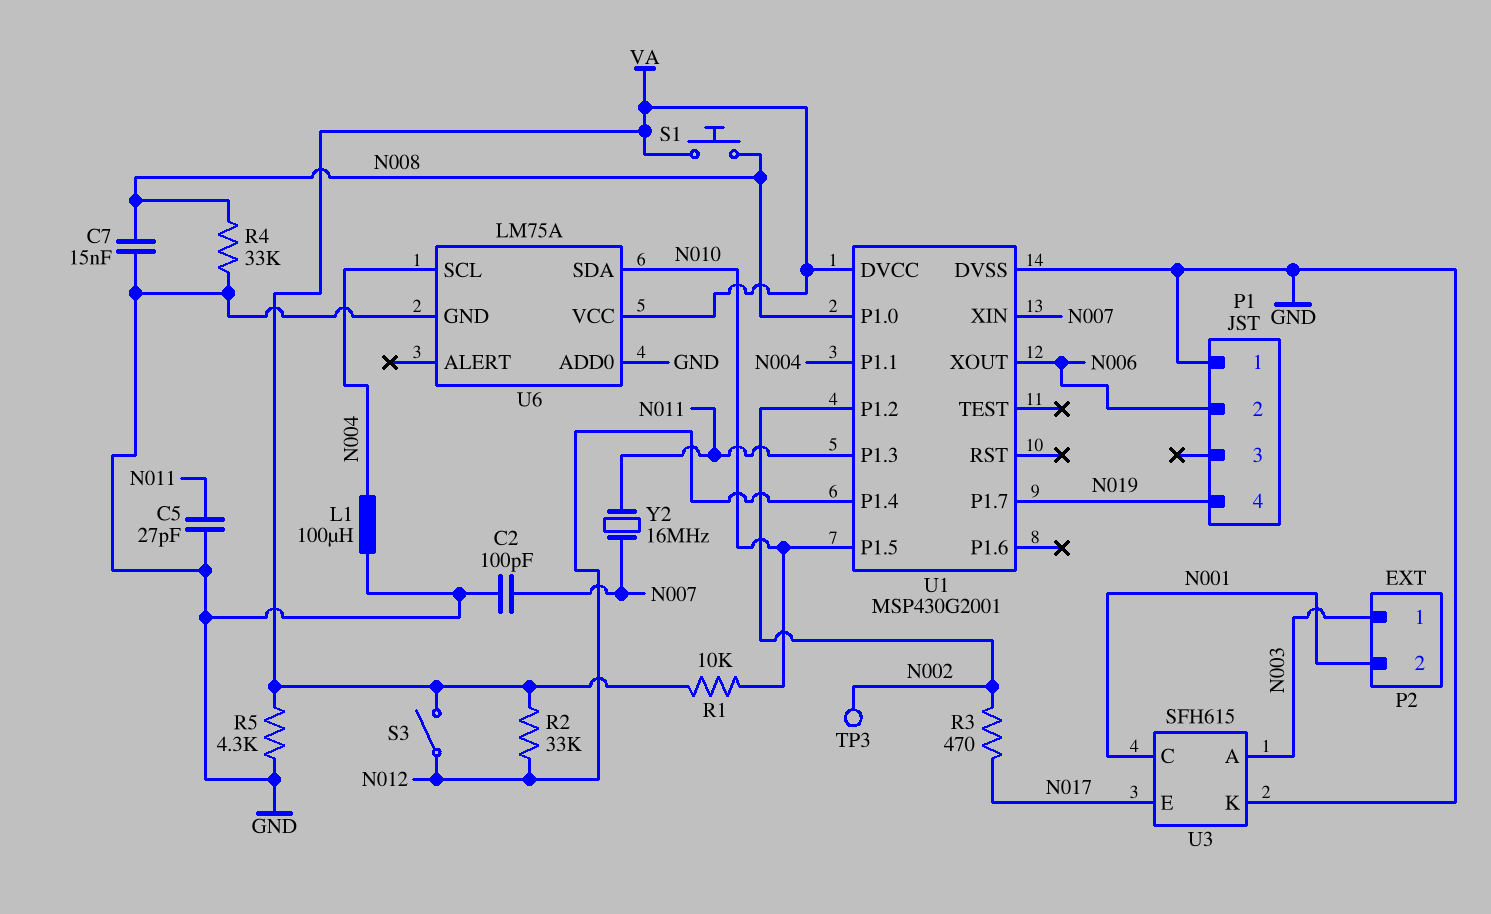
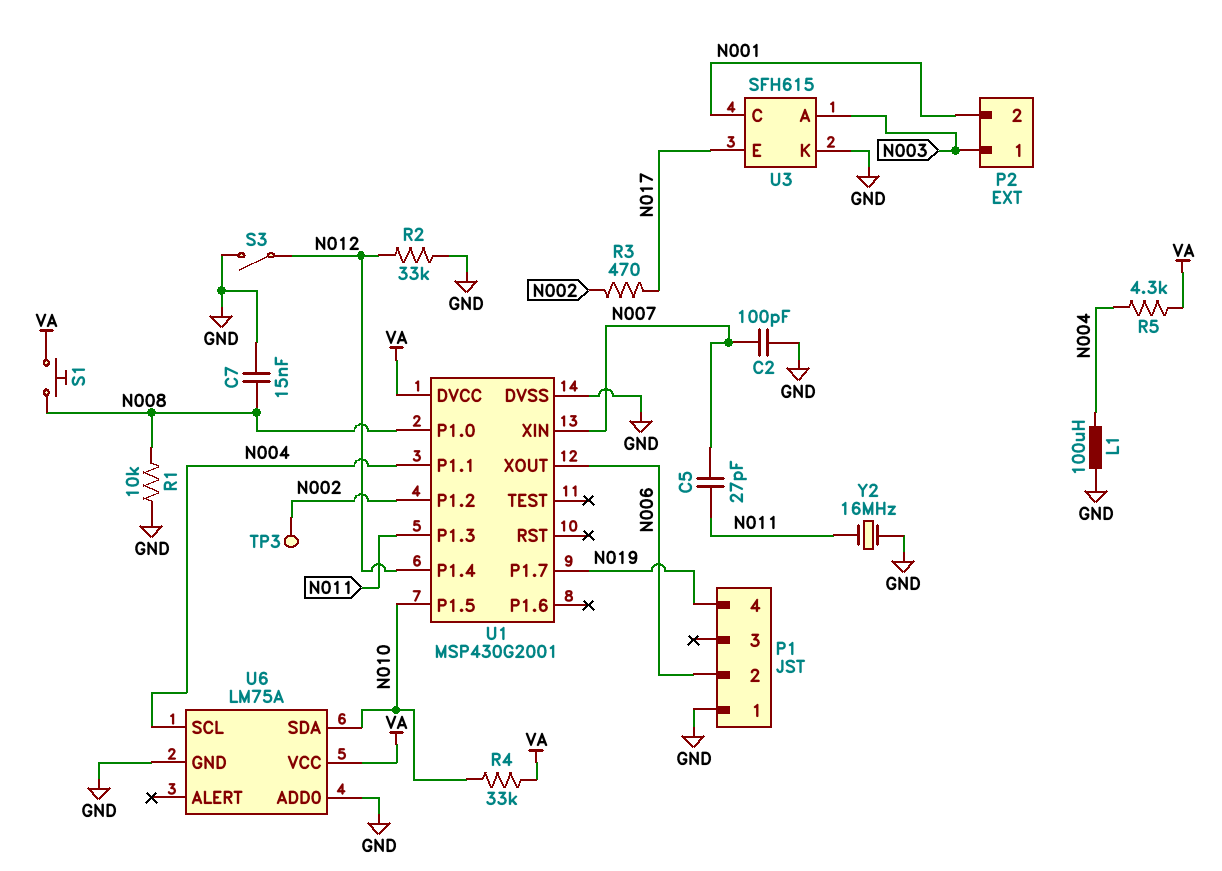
C5: 27pF (GND, N011) -> 27pF (N007, N011)
R1: 10k (N010, VA) -> 10k (GND, N008)
R2: 33k (N012, VA) -> 33k (GND, N012)
R4: 33k (GND, N008) -> 33k (N010, VA)
R5: 4.3k (GND, VA) -> 4.3k (N004, VA)
S3: switch (N012, VA) -> switch (GND, N012)
Y2: 16MHz (N007, N011) -> 16MHz (GND, N011)

